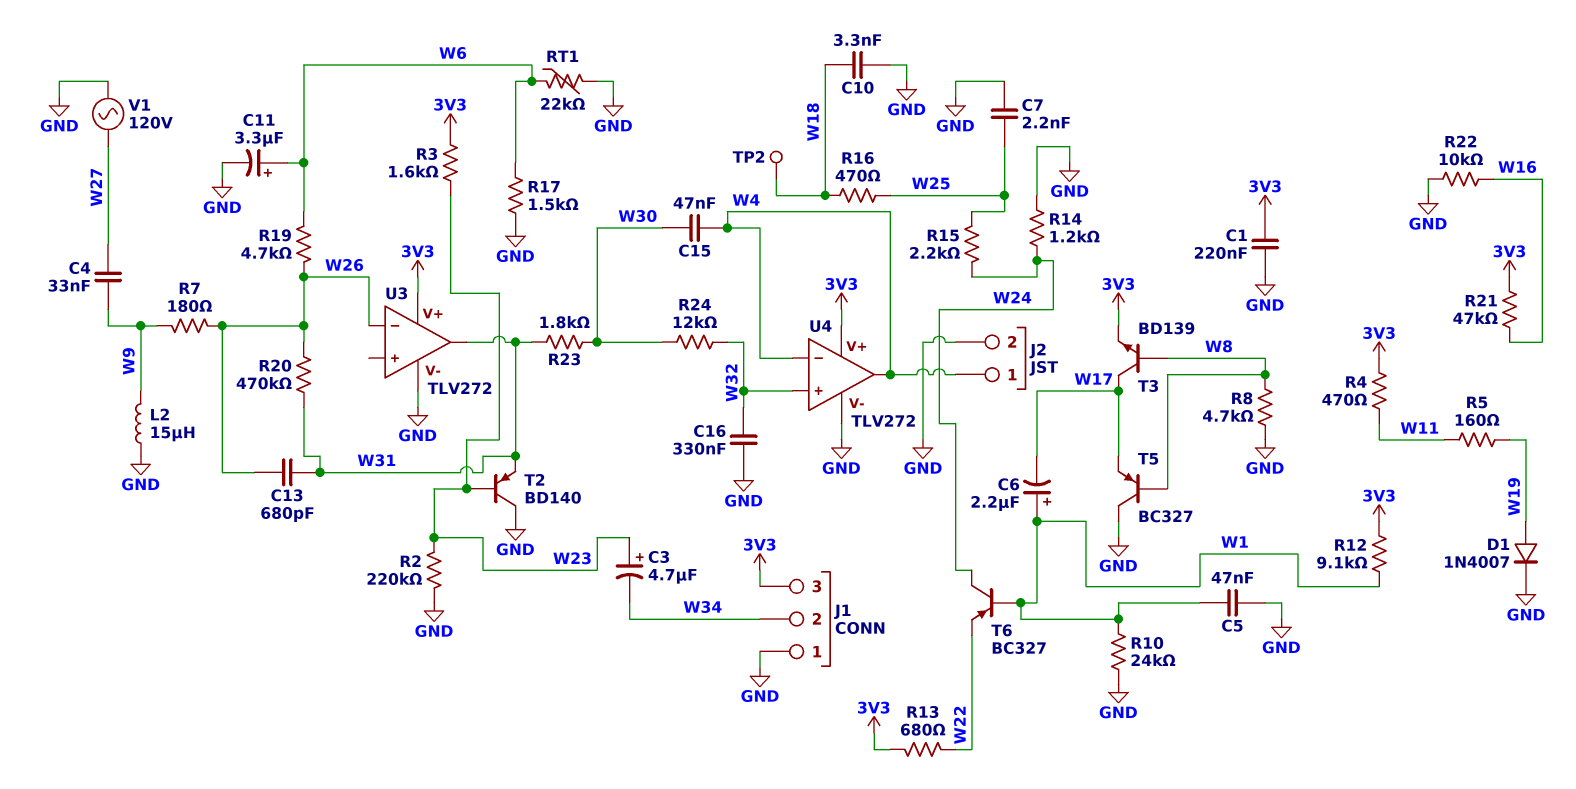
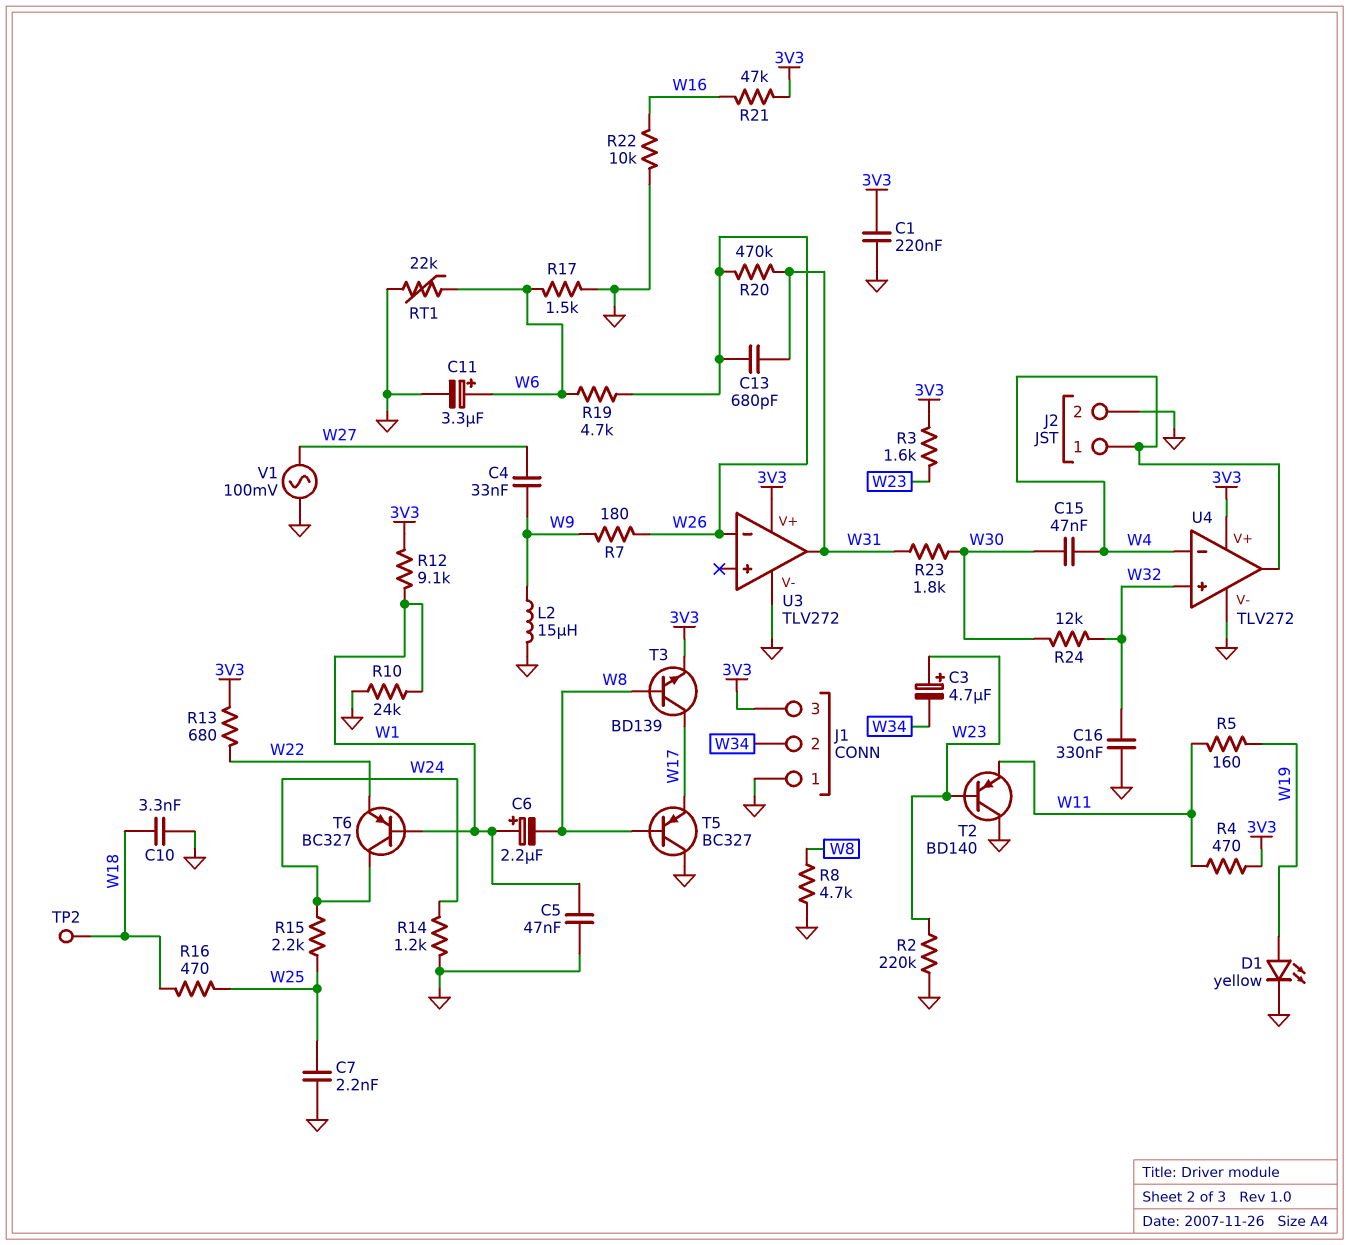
C6: 2.2uF (plus W1, minus W17) -> 2.2uF (plus W1, minus W8)
D1: diode 1N4007 (A W19, K GND) -> LED yellow (A W19, K GND)
T2: PNP BD140 (B W23, C GND, E W31) -> PNP BD140 (B W23, C GND, E W11)
V1: AC 120V (GND, W27) -> AC 100mV (GND, W27)

